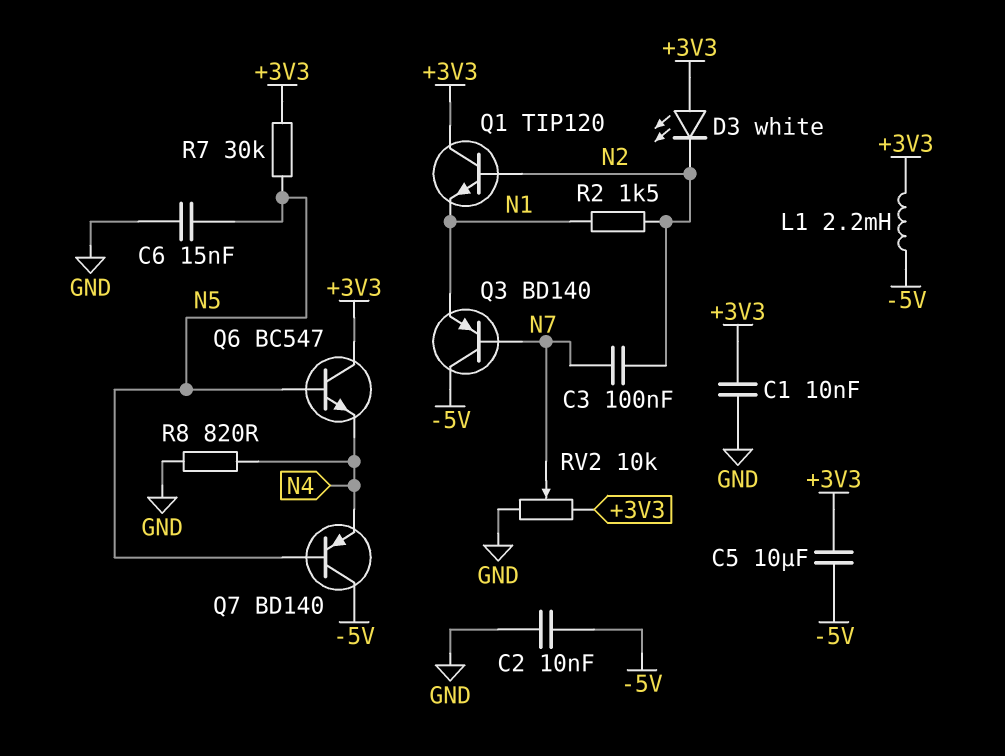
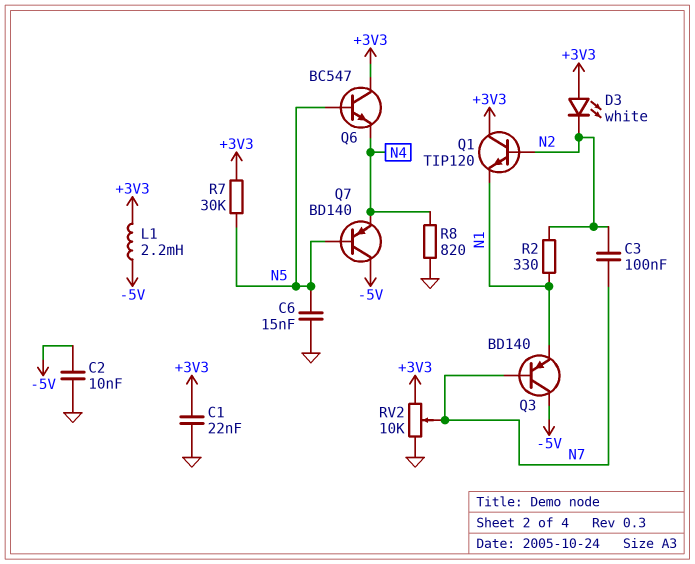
C1: 10nF (+3V3, GND) -> 22nF (+3V3, GND)
C5: 10uF (+3V3, -5V) -> none
R2: 1.5k (N1, N2) -> 330 (N1, N2)

